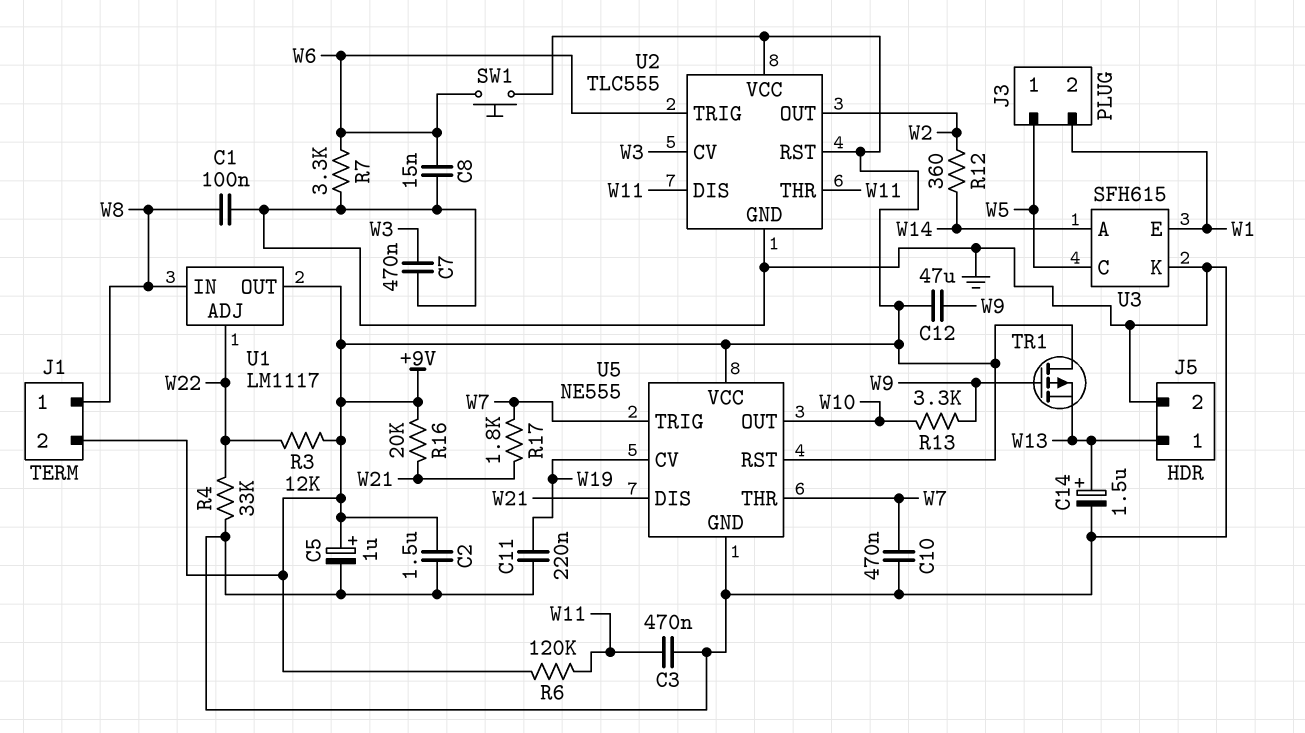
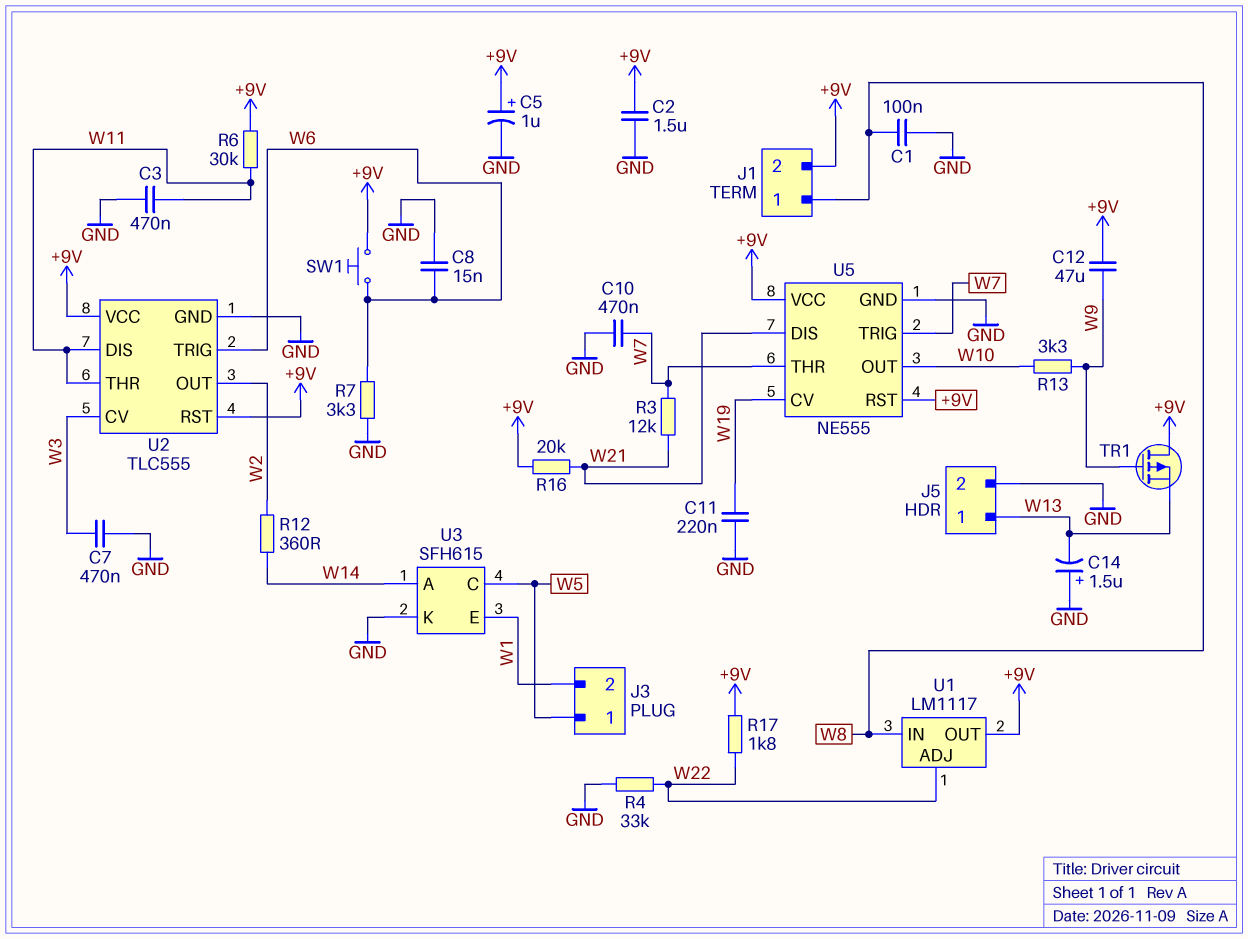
C14: 1.5uF (plus W13, minus GND) -> 1.5uF (plus GND, minus W13)
R3: 12k (+9V, W22) -> 12k (W7, W21)
R6: 120k (+9V, W11) -> 30k (+9V, W11)
R17: 1.8k (W7, W21) -> 1.8k (+9V, W22)

